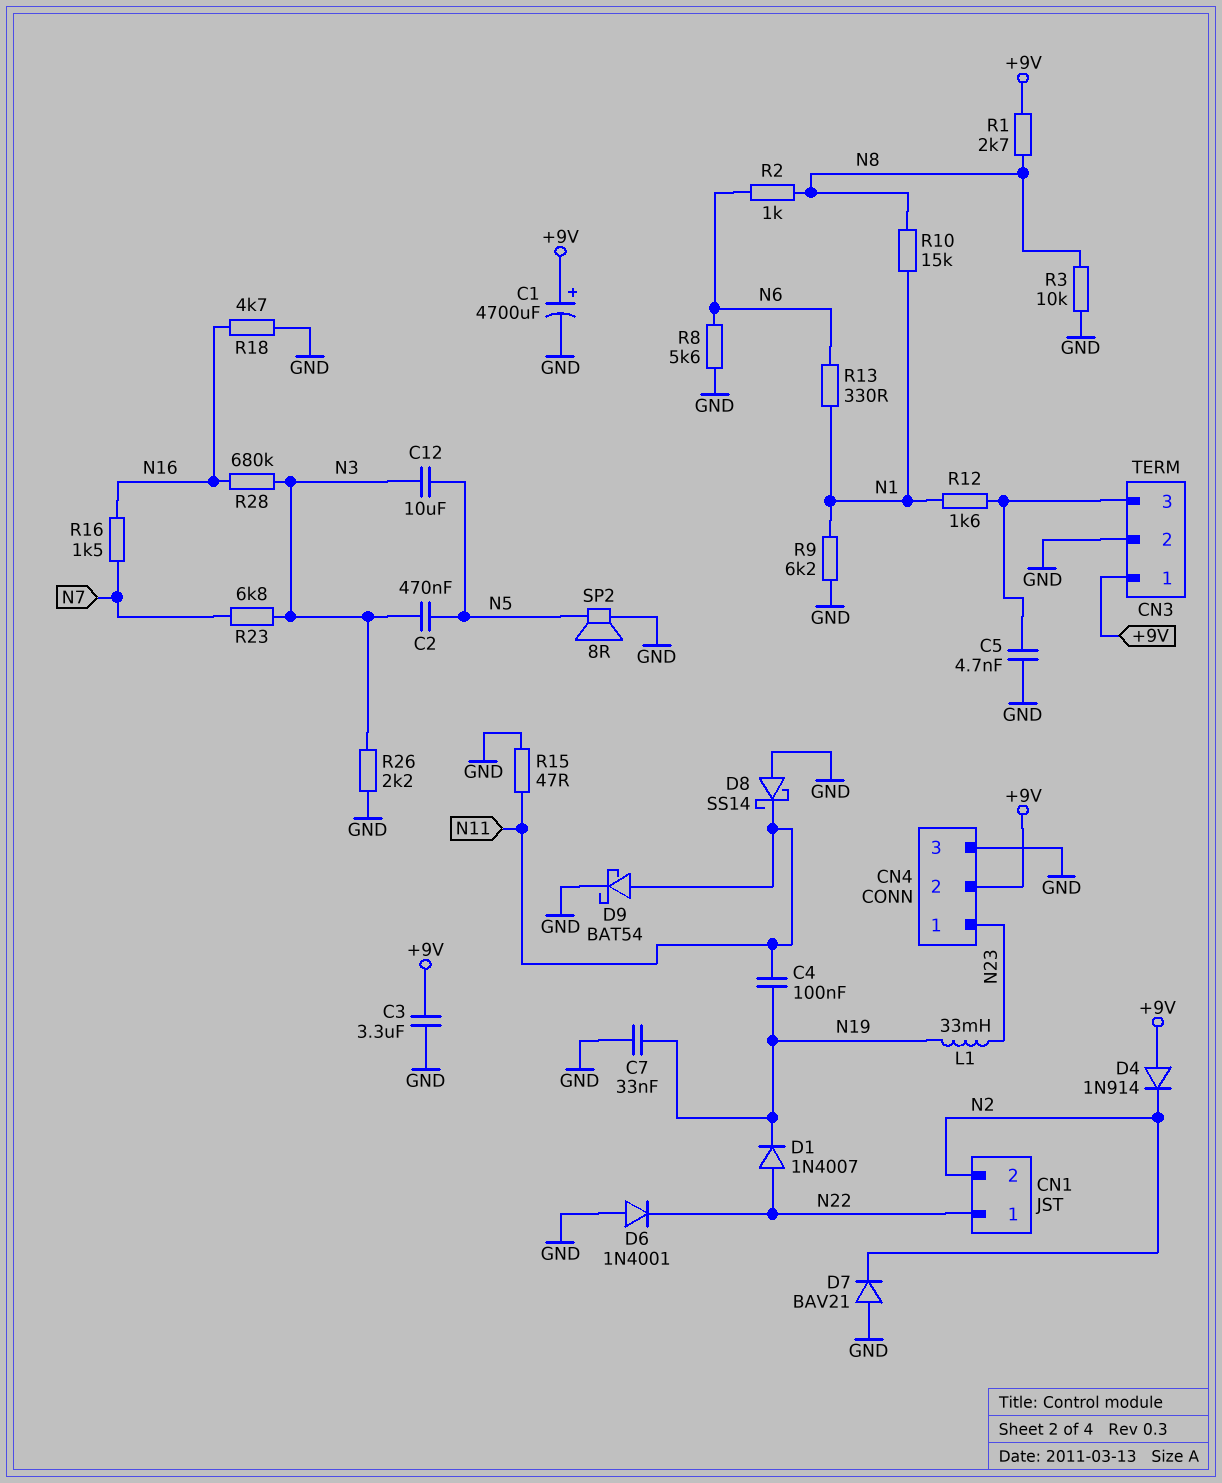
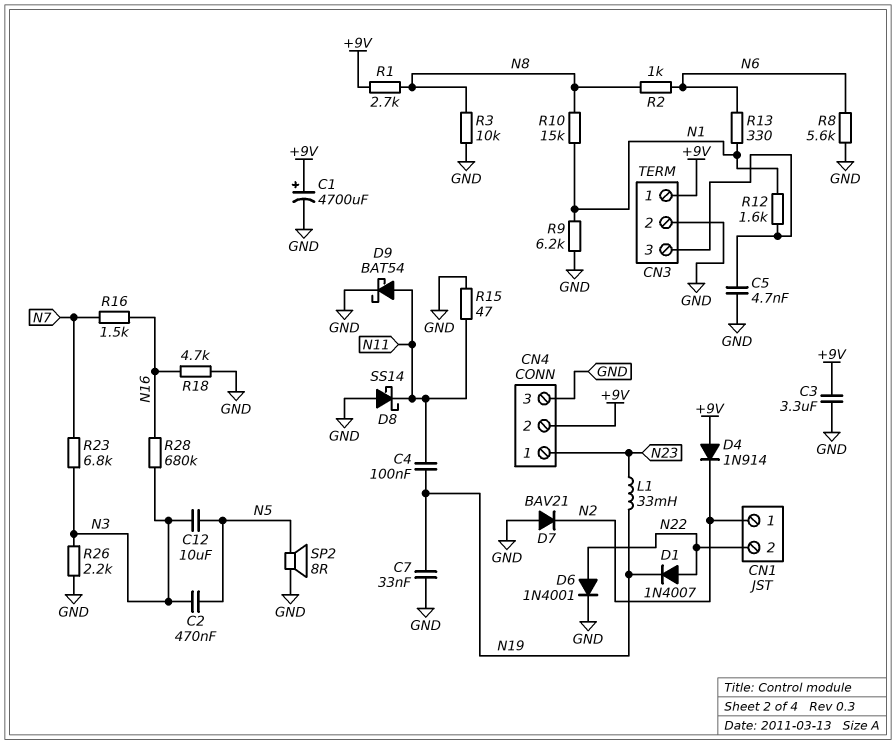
CN1 pin 1: N22 -> N2
CN1 pin 2: N2 -> N22
D6: diode 1N4001 (A GND, K N22) -> diode 1N4001 (A N22, K GND)

